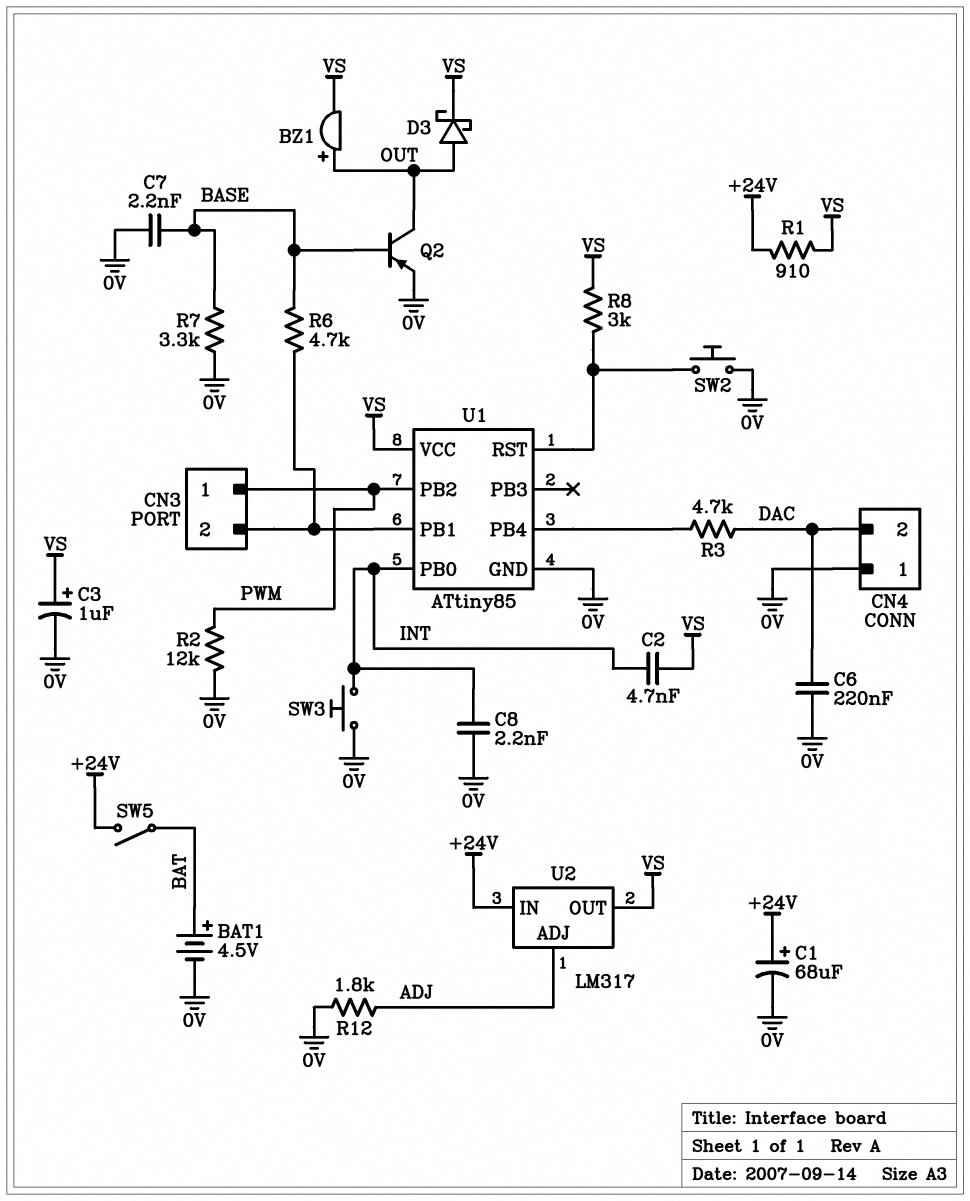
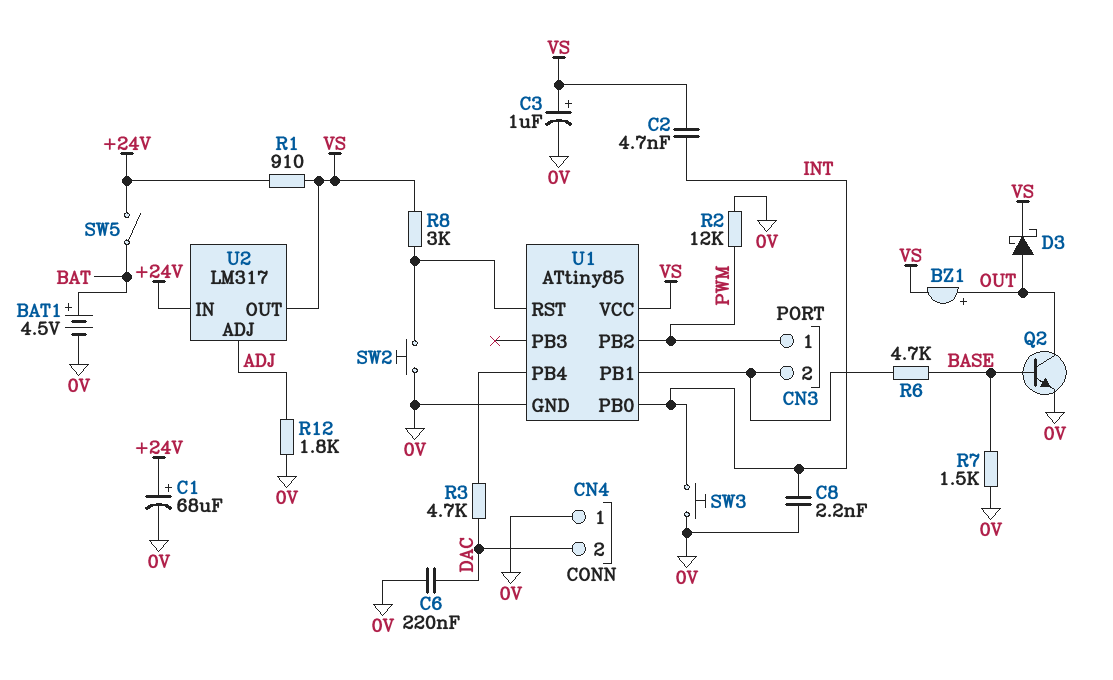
C7: 2.2nF (0V, BASE) -> none
Q2: PNP (B BASE, C OUT, E 0V) -> NPN (B BASE, C OUT, E 0V)
R7: 3.3k (0V, BASE) -> 1.5k (0V, BASE)

